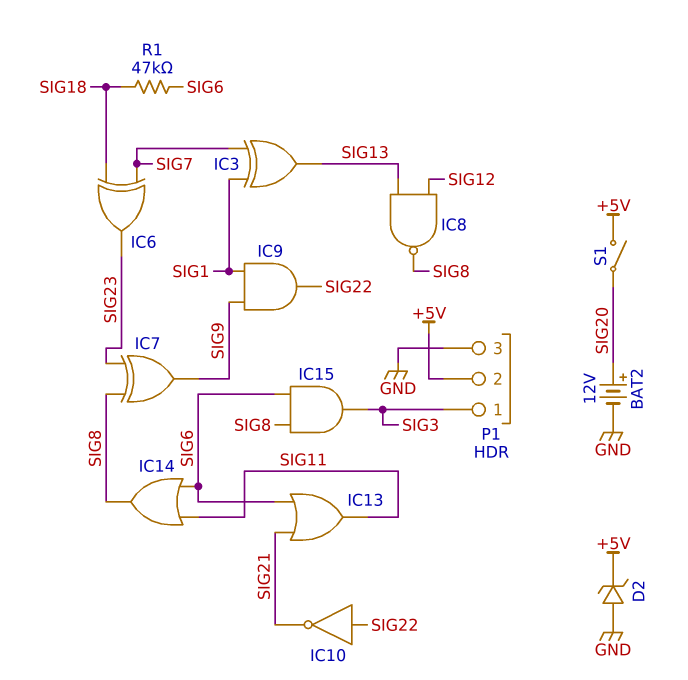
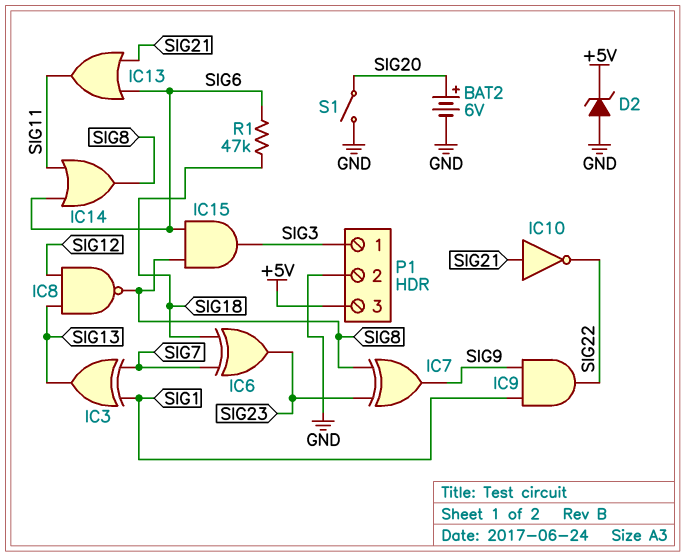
BAT2: 12V (plus SIG20, minus GND) -> 6V (plus SIG20, minus GND)
IC10: NOT (in SIG22, out SIG21) -> NOT (in SIG21, out SIG22)
P1 pin 2: +5V -> GND
P1 pin 3: GND -> +5V
S1: switch (+5V, SIG20) -> switch (GND, SIG20)

